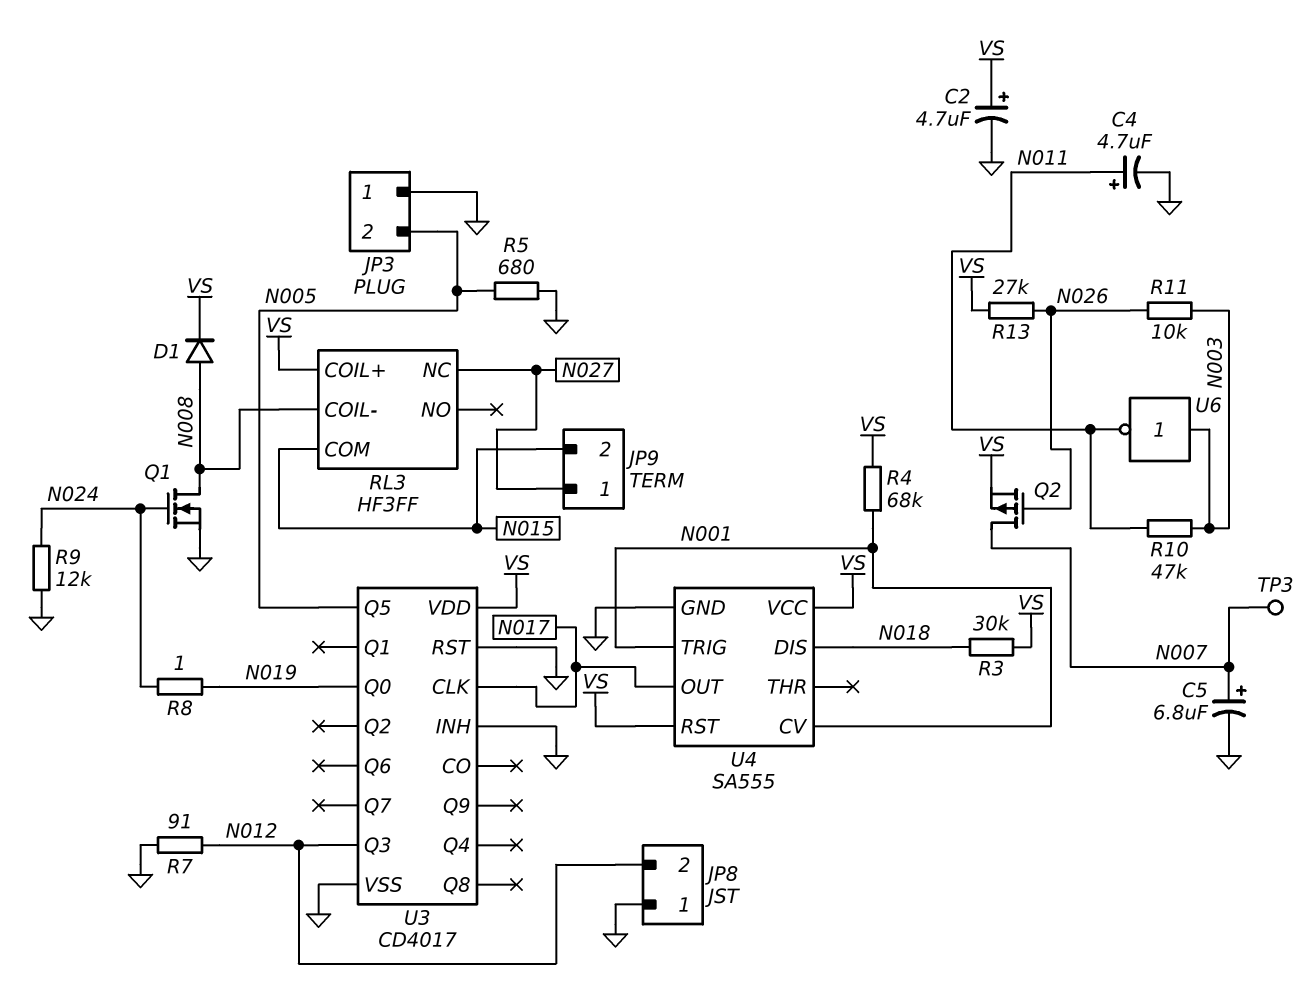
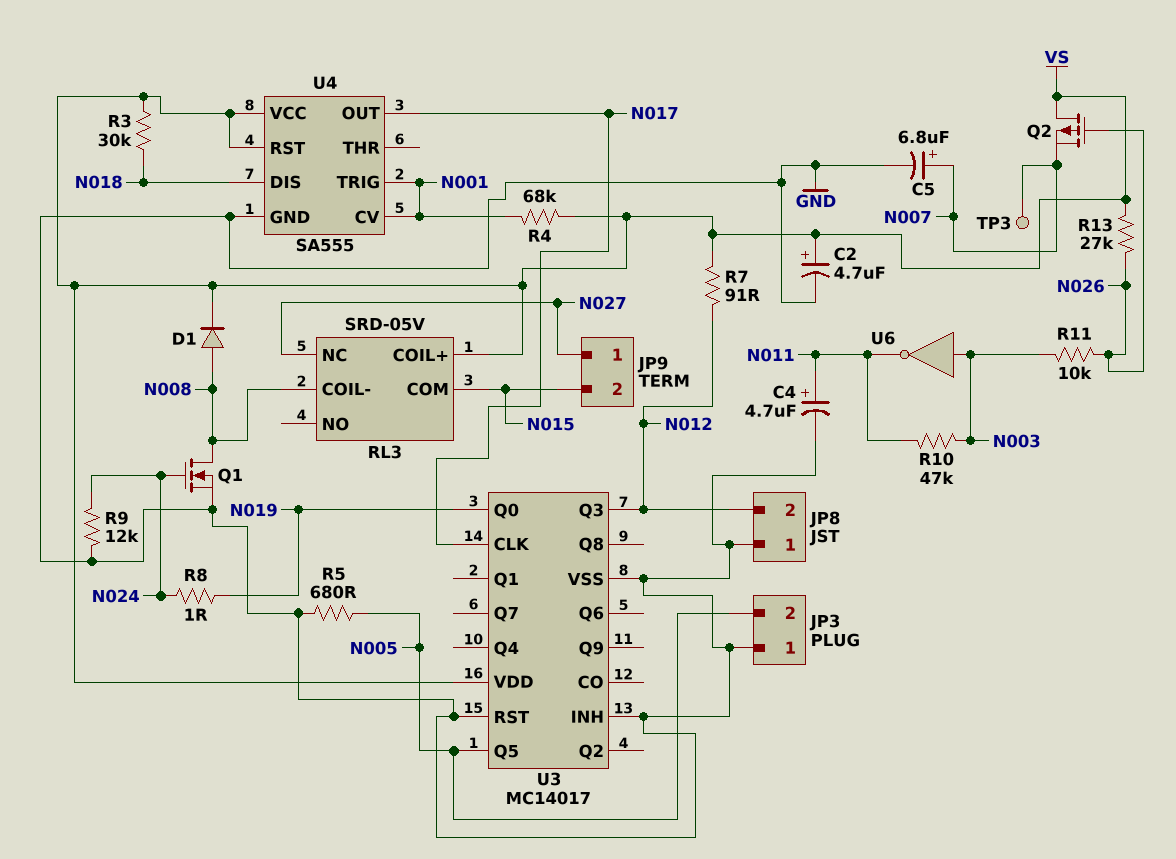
Q2: PMOS (G N026, D N007, S VS) -> PMOS (G N026, D VS, S N007)
R7: 91 (GND, N012) -> 91 (N012, VS)
RL3: HF3FF -> SRD-05V
U3: CD4017 -> MC14017

